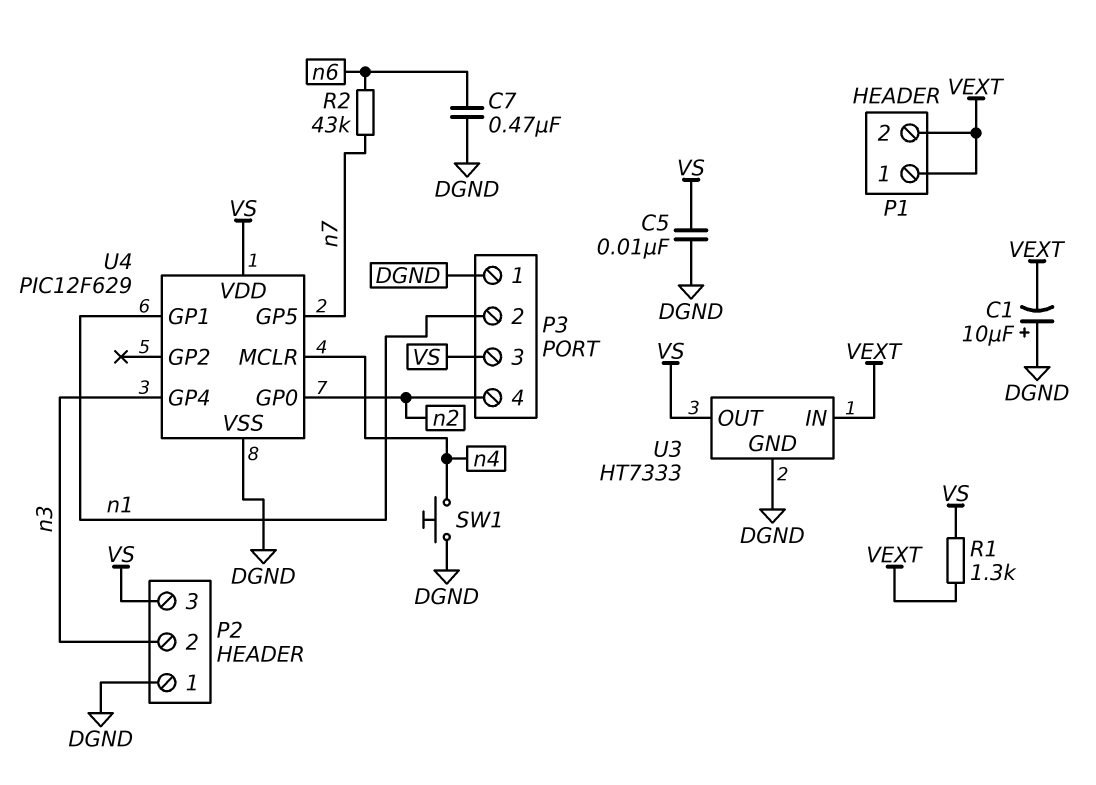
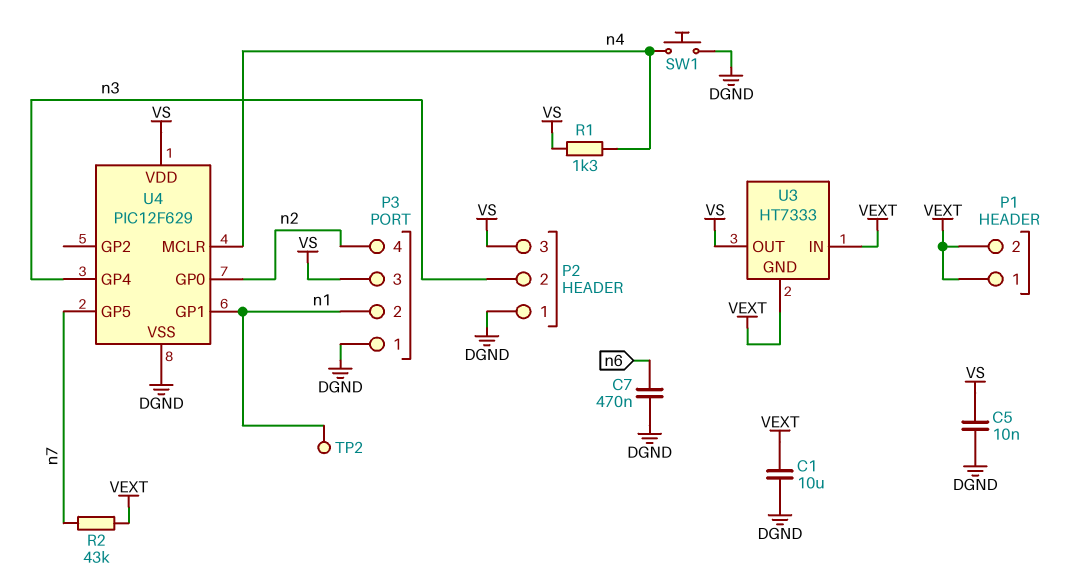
C1: 10uF (plus DGND, minus VEXT) -> 10uF (DGND, VEXT)
R1: 1.3k (VEXT, VS) -> 1.3k (VS, n4)
R2: 43k (n6, n7) -> 43k (VEXT, n7)
TP2: none -> test point (n1)
U3 pin GND: DGND -> VEXT

